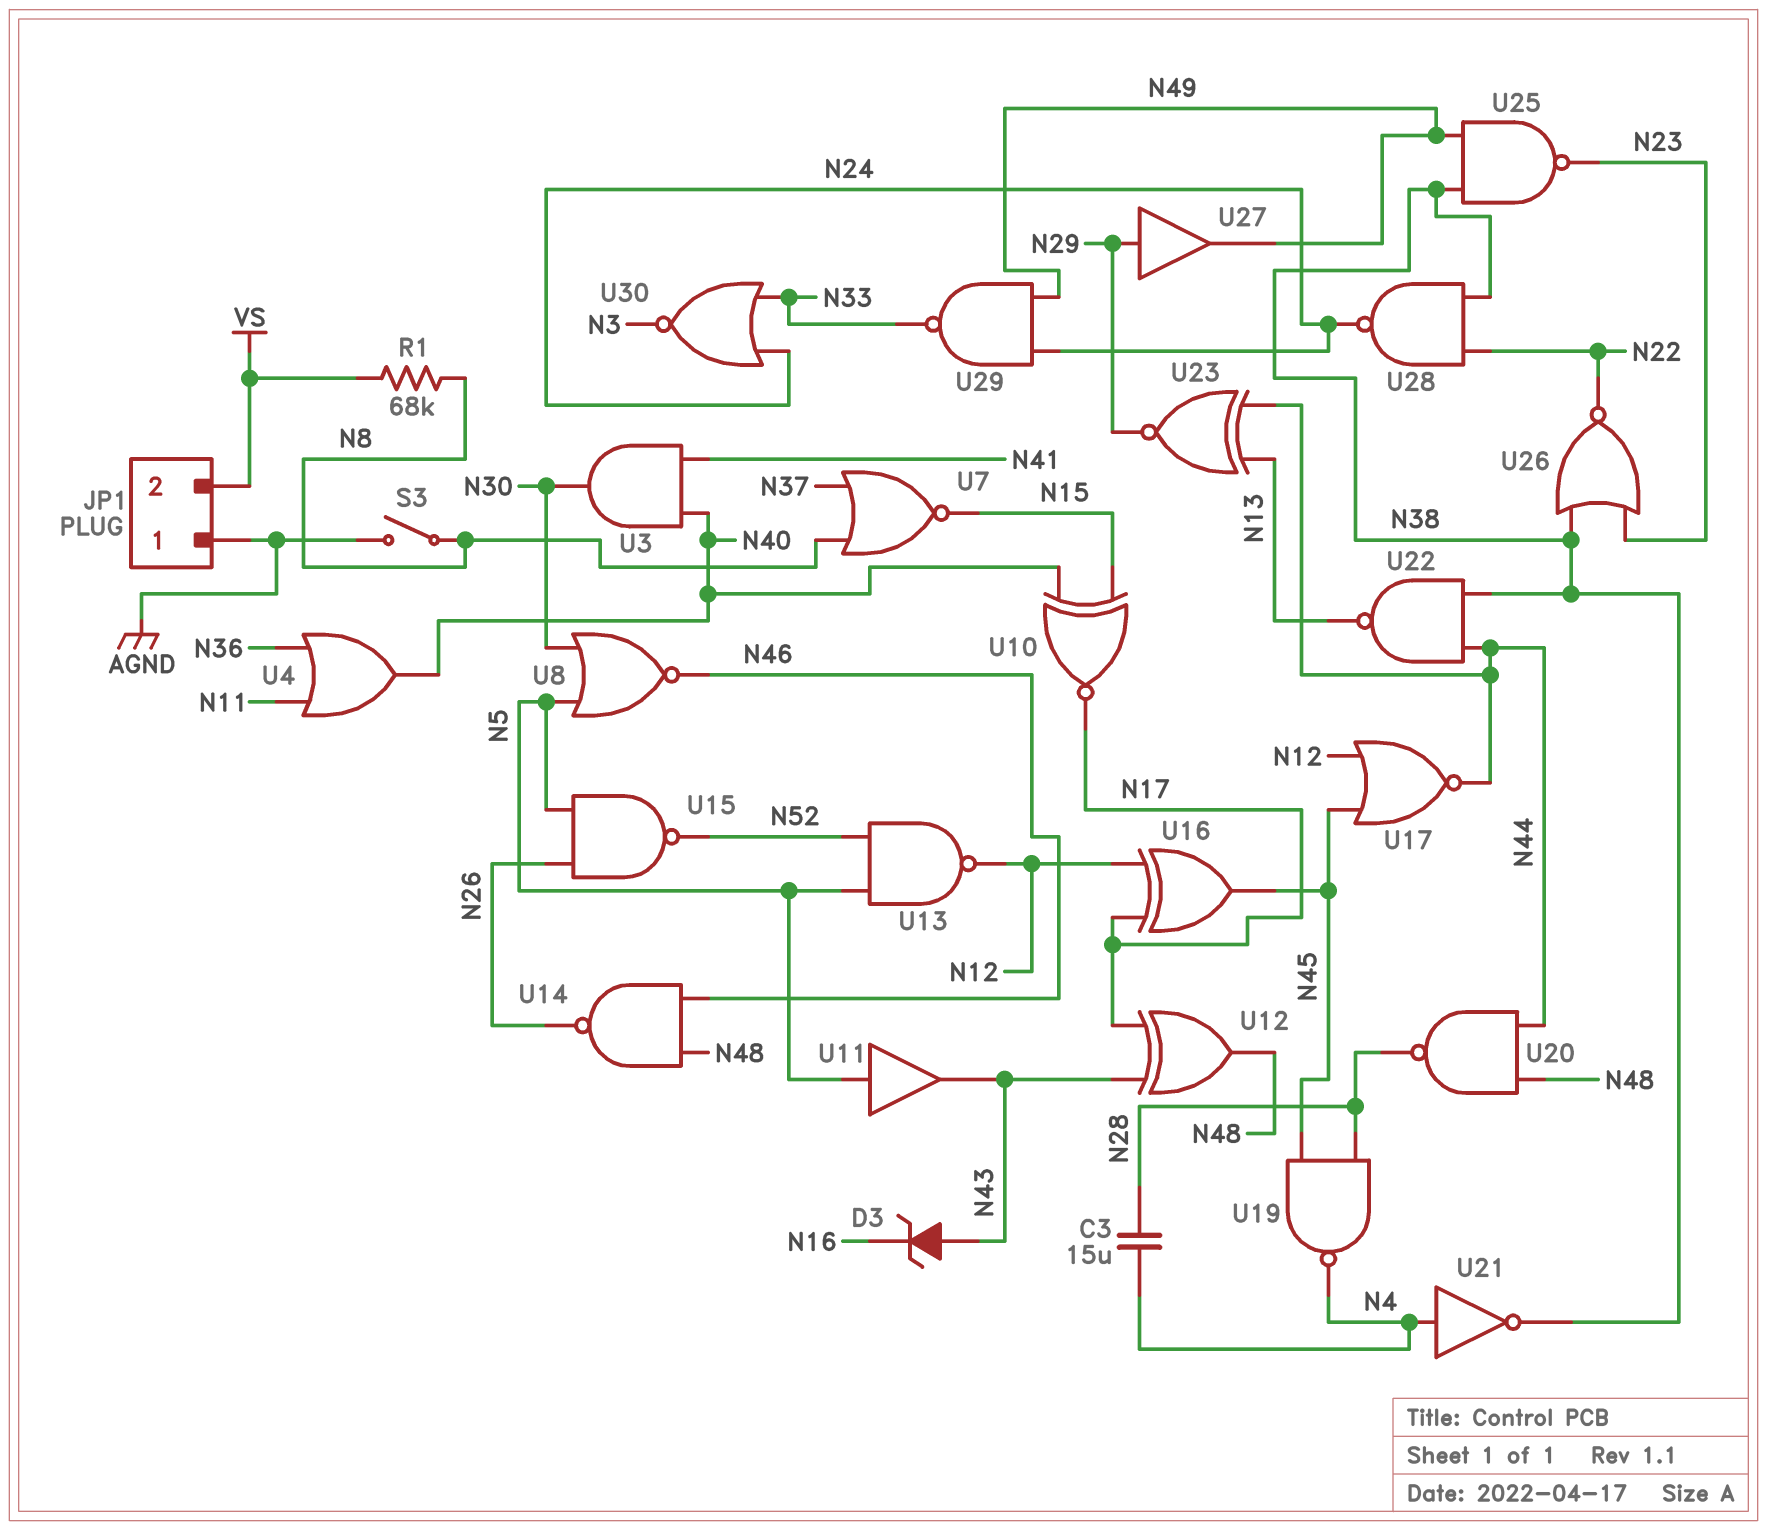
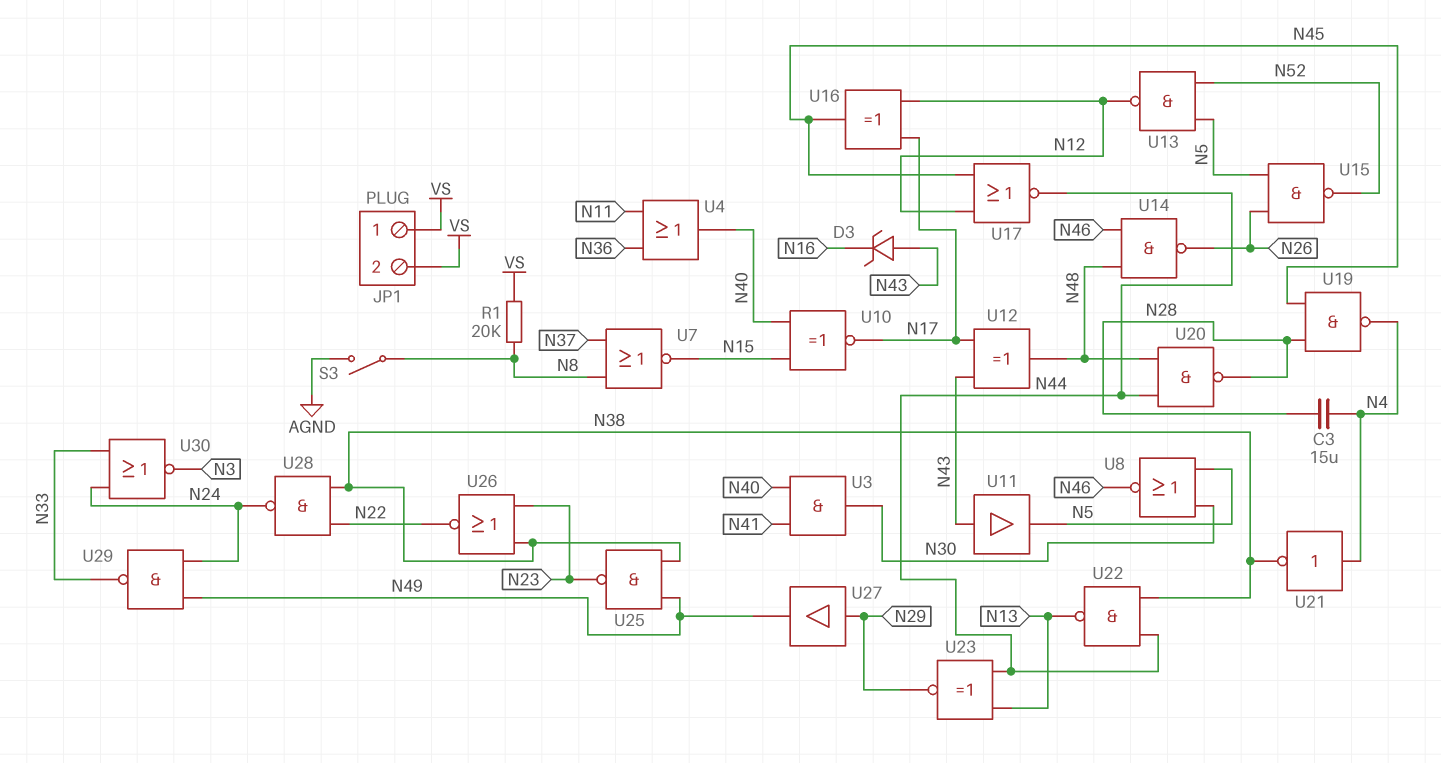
JP1 pin 1: AGND -> VS
R1: 68k (N8, VS) -> 20k (N8, VS)
U11: buffer (in N5, out N43) -> buffer (in N43, out N5)

